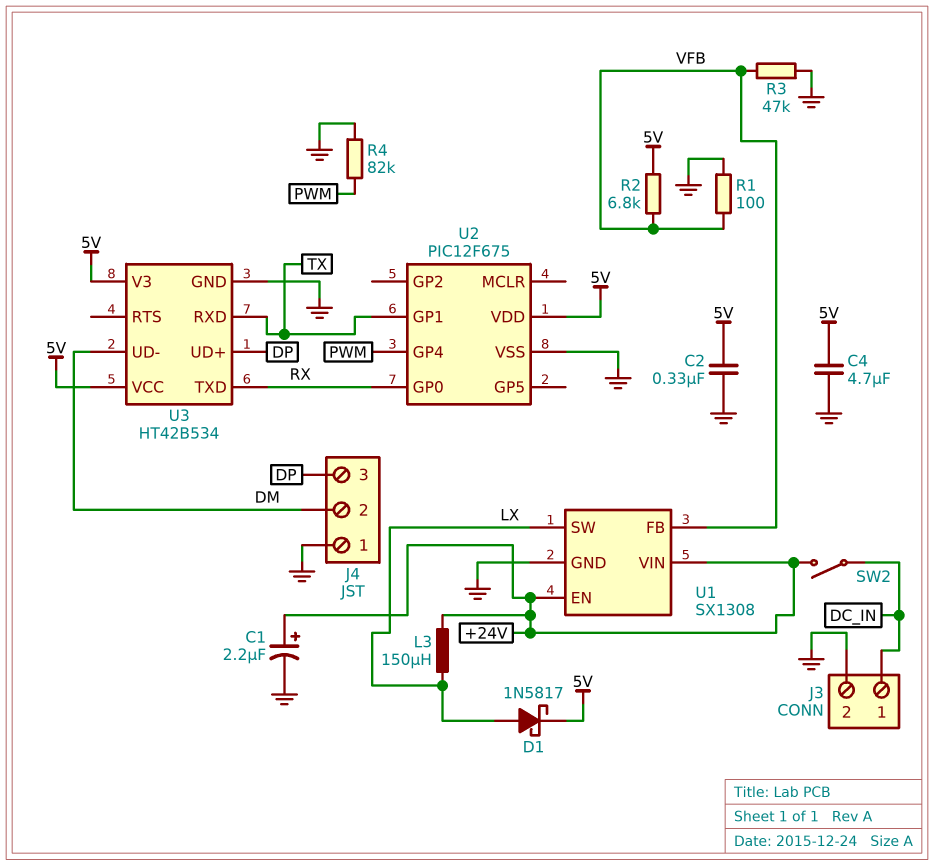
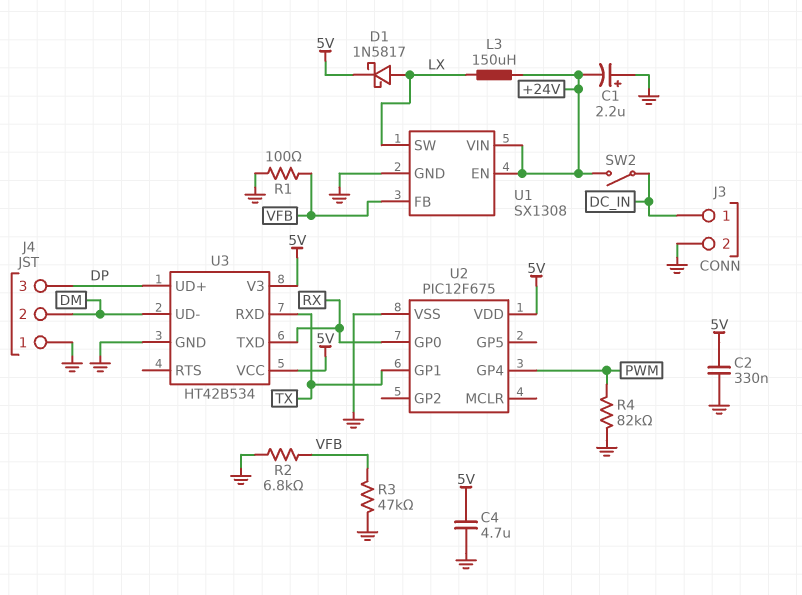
C1: 2.2uF (plus +24V, minus GND) -> 2.2uF (plus GND, minus +24V)
R2: 6.8k (5V, VFB) -> 6.8k (GND, VFB)

